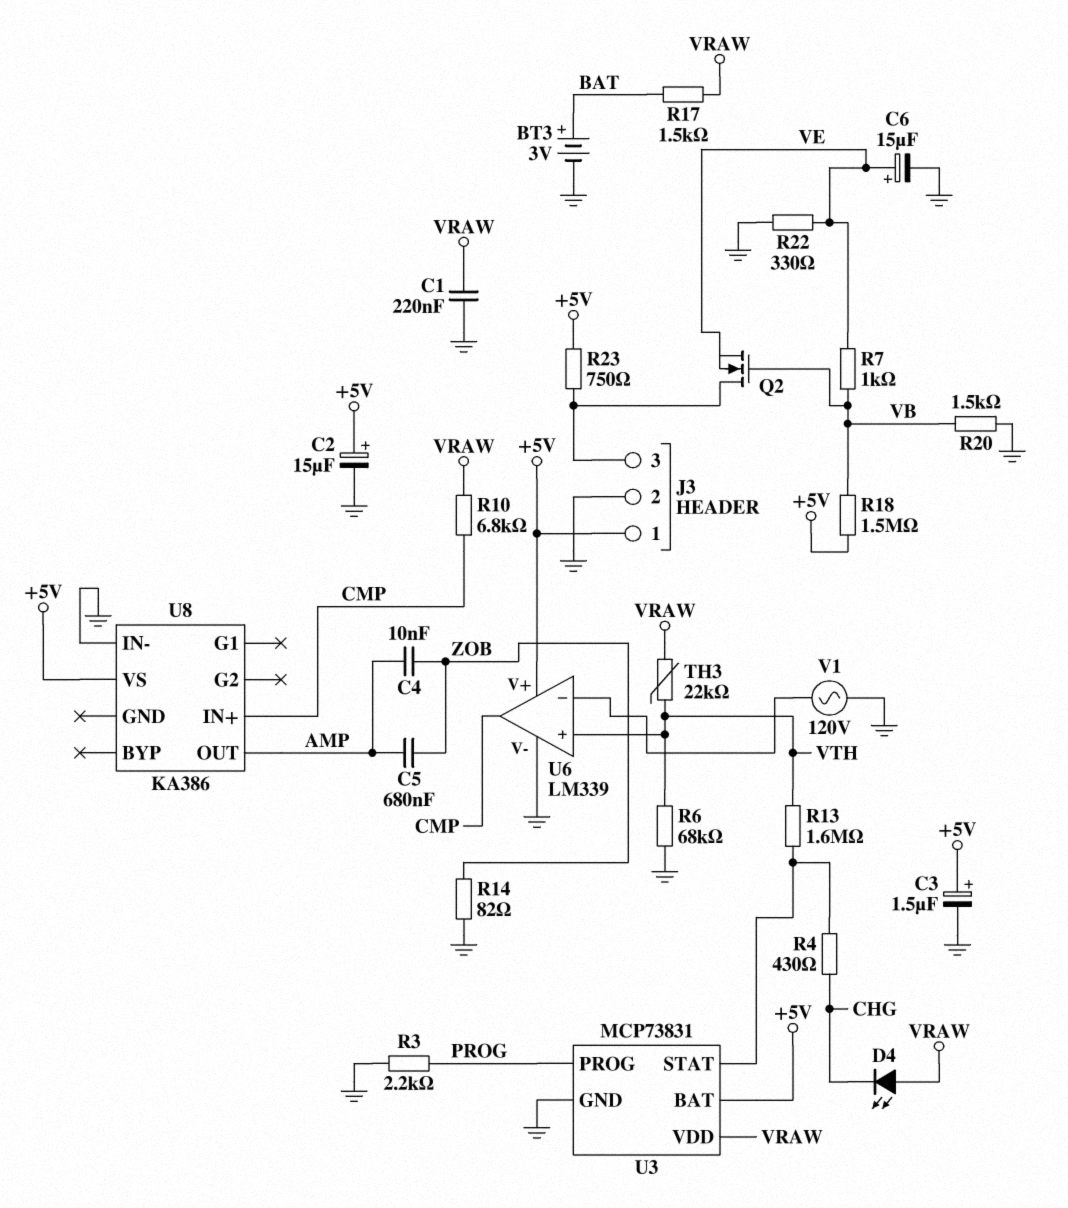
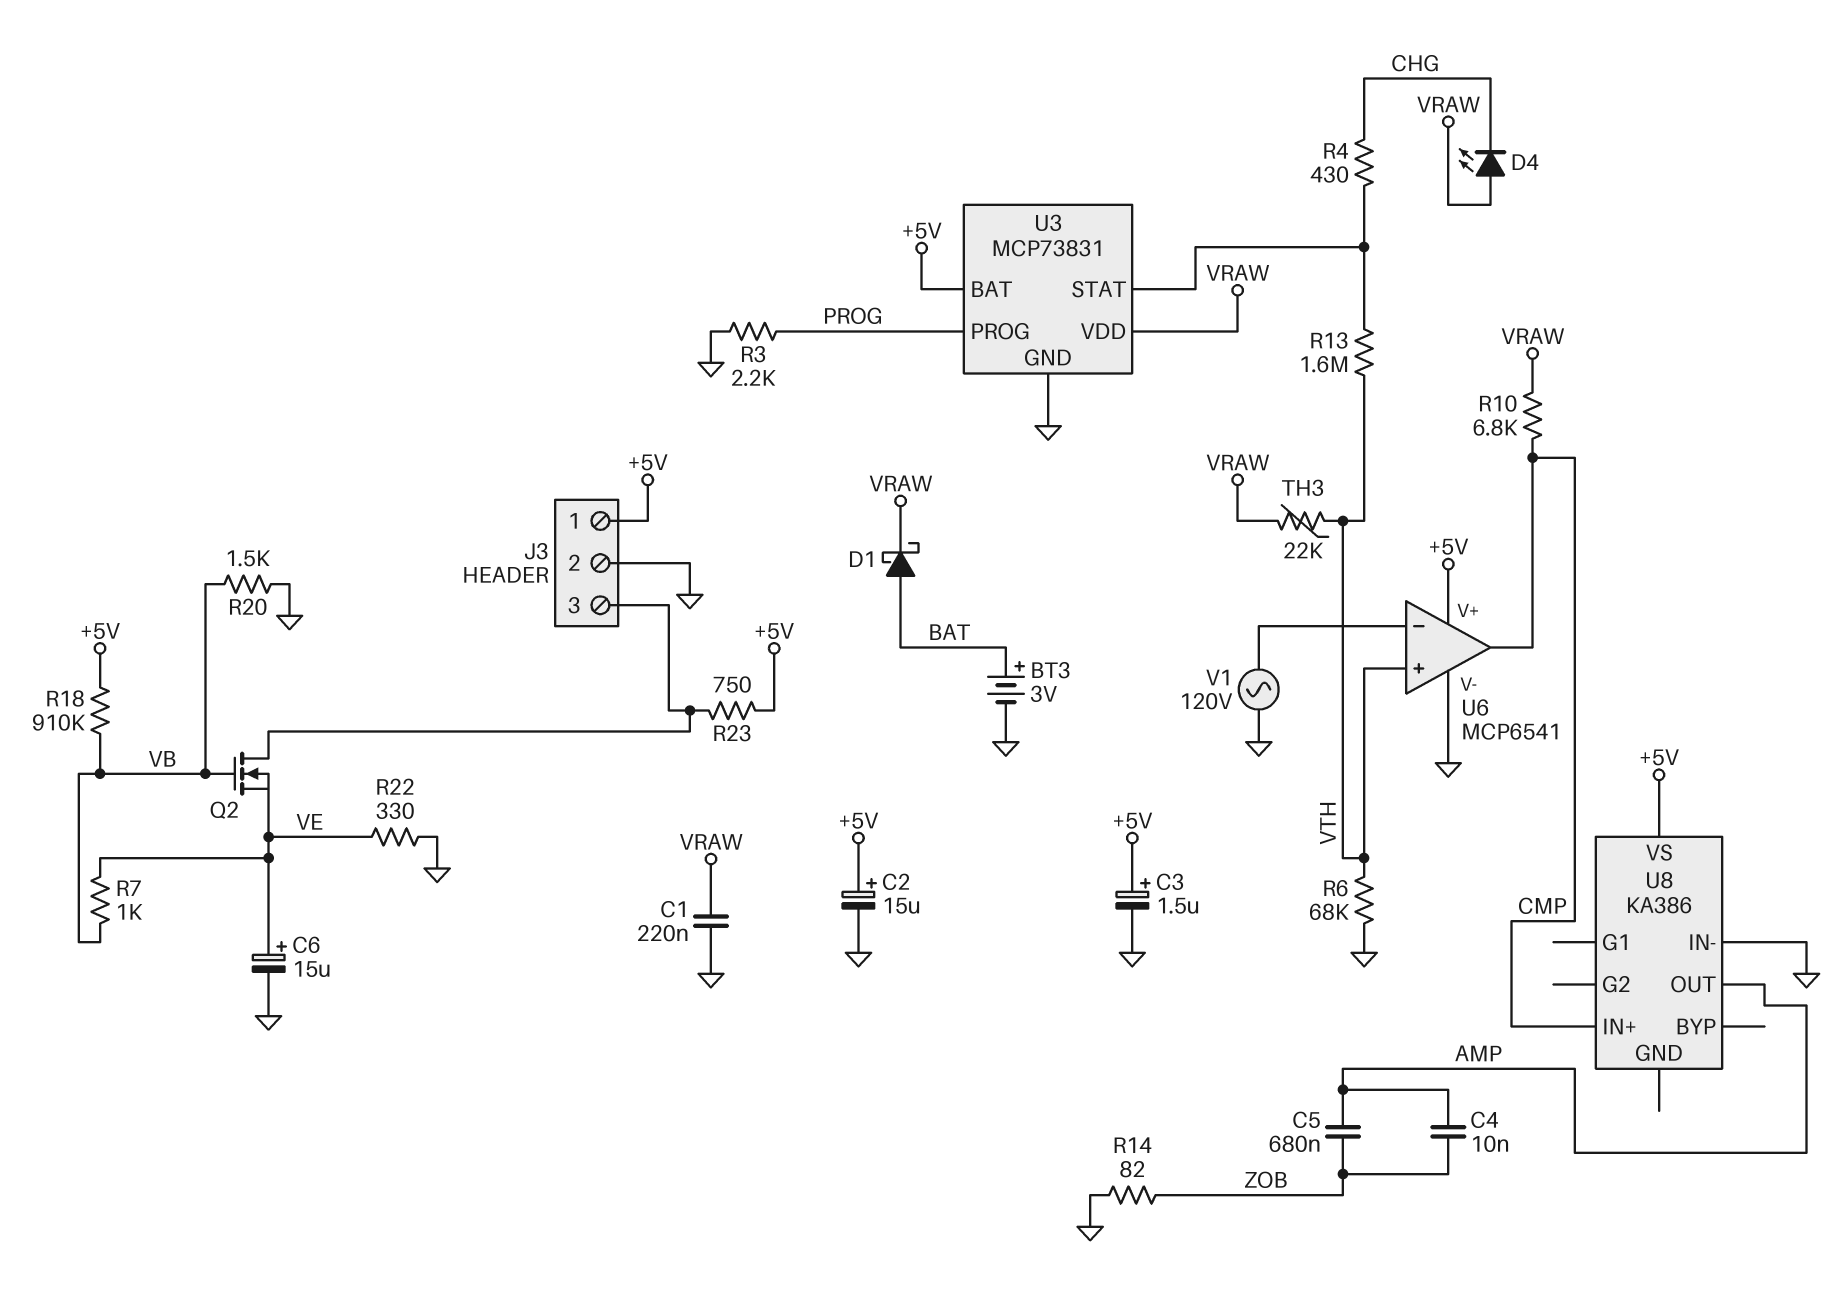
D1: none -> schottky (A BAT, K VRAW)
R17: 1.5k (BAT, VRAW) -> none
R18: 1.5M (+5V, VB) -> 910k (+5V, VB)
U6: LM339 -> MCP6541

